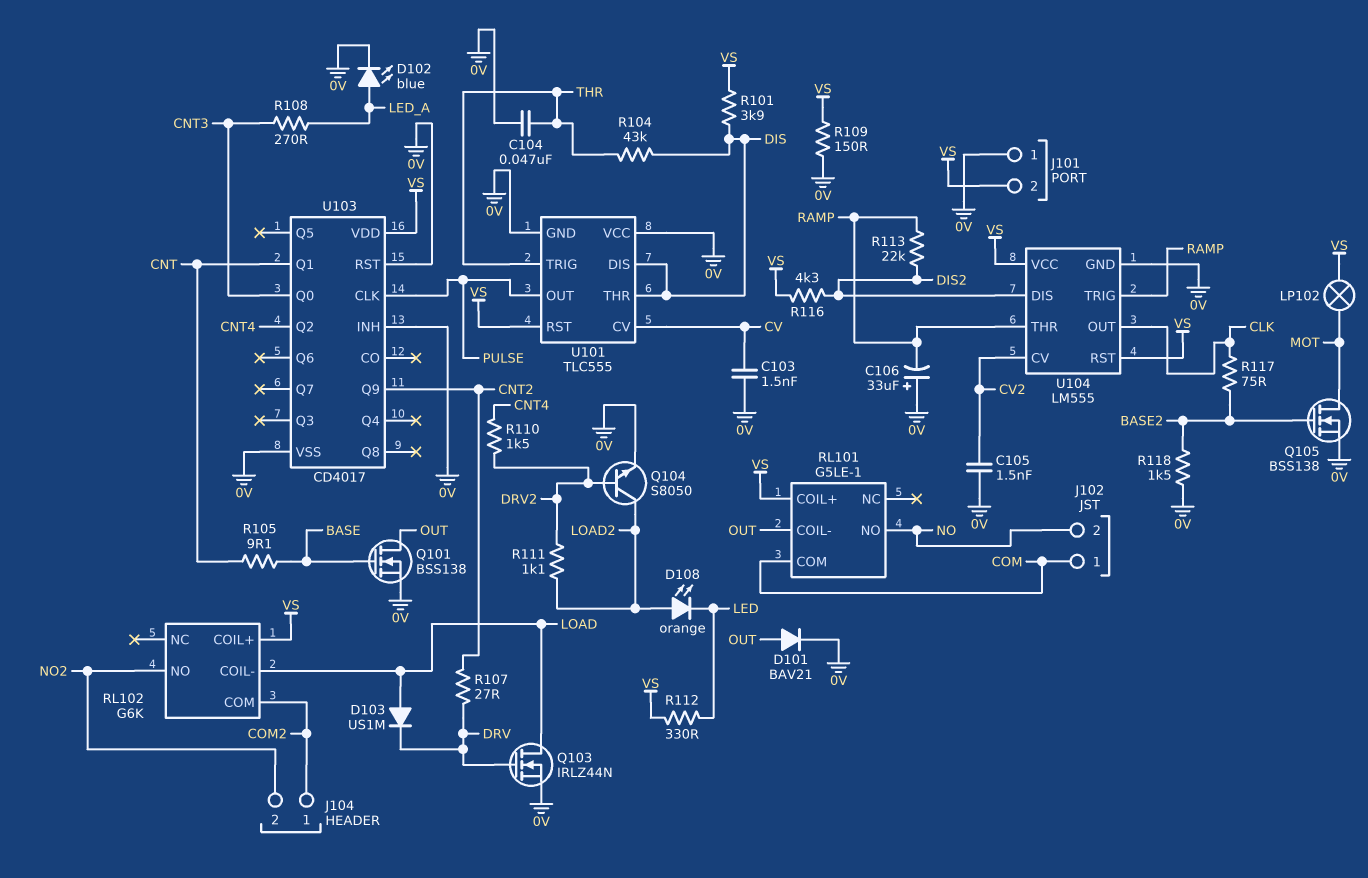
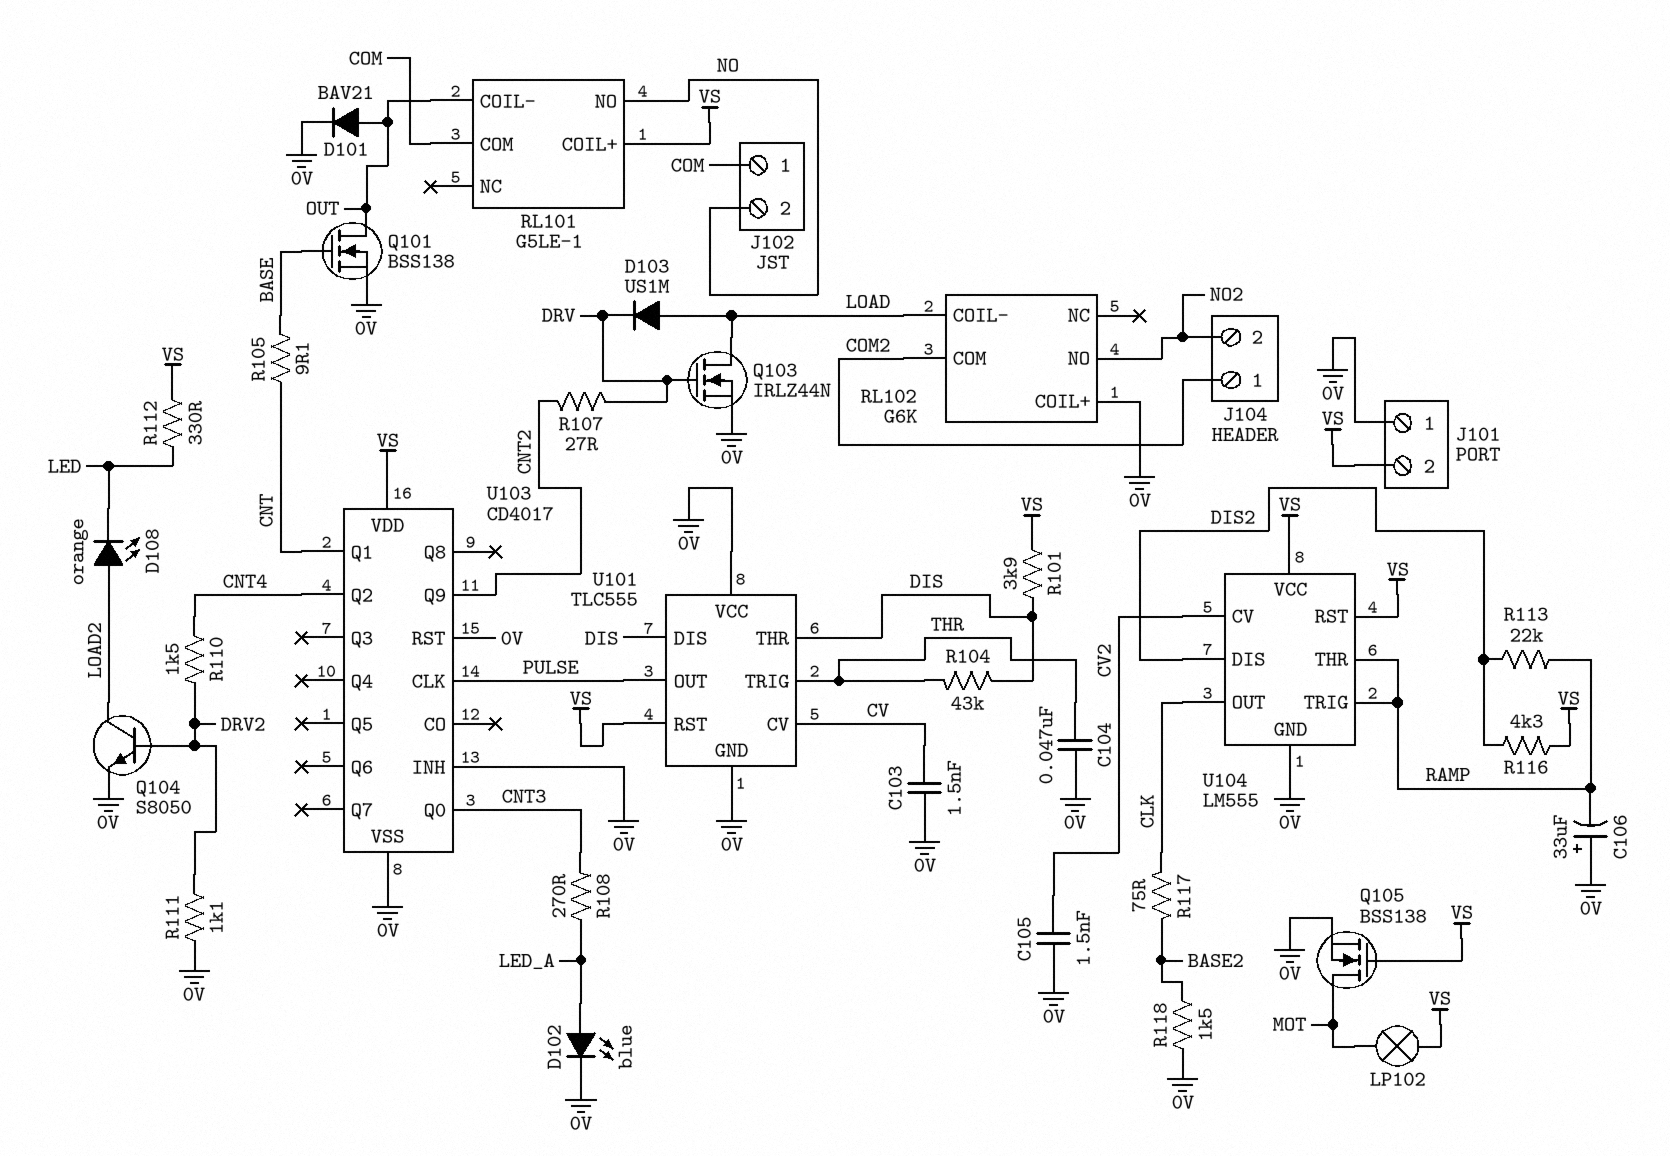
Q105: NMOS BSS138 (G BASE2, D MOT, S 0V) -> NMOS BSS138 (G VS, D MOT, S 0V)
R109: 150 (0V, VS) -> none
R111: 1.1k (DRV2, LOAD2) -> 1.1k (0V, DRV2)
RL102 pin COIL+: VS -> 0V

